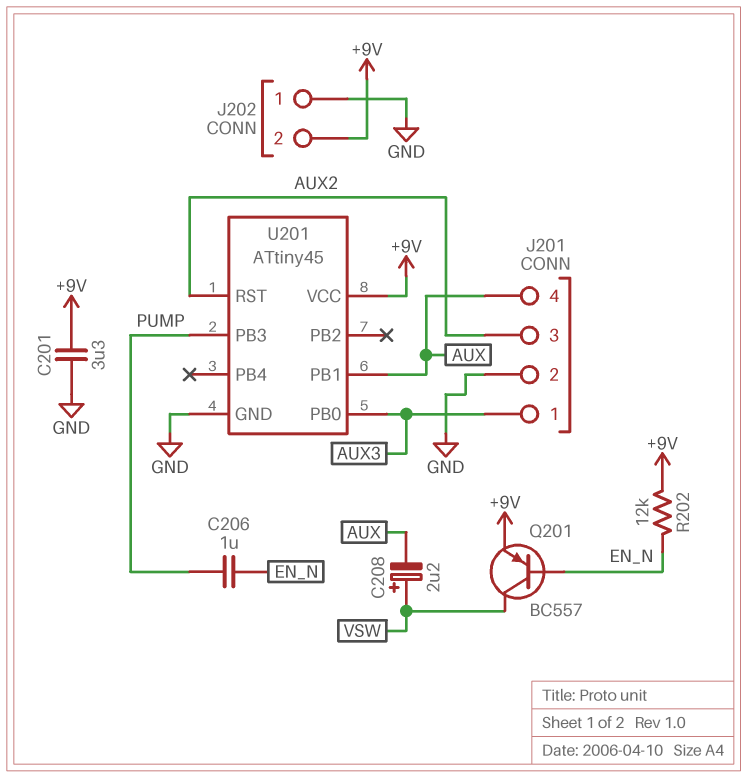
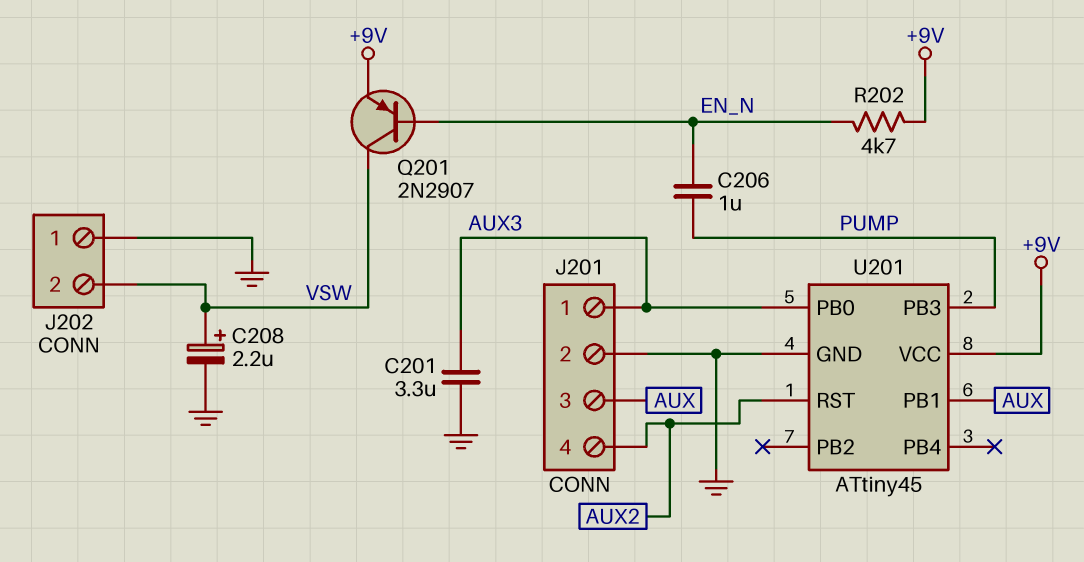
C201: 3.3uF (+9V, GND) -> 3.3uF (AUX3, GND)
C208: 2.2uF (plus VSW, minus AUX) -> 2.2uF (plus VSW, minus GND)
J201 pin 3: AUX2 -> AUX
J201 pin 4: AUX -> AUX2
J202 pin 2: +9V -> VSW
Q201: PNP BC557 (B EN_N, C VSW, E +9V) -> PNP 2N2907 (B EN_N, C VSW, E +9V)
R202: 12k (+9V, EN_N) -> 4.7k (+9V, EN_N)

